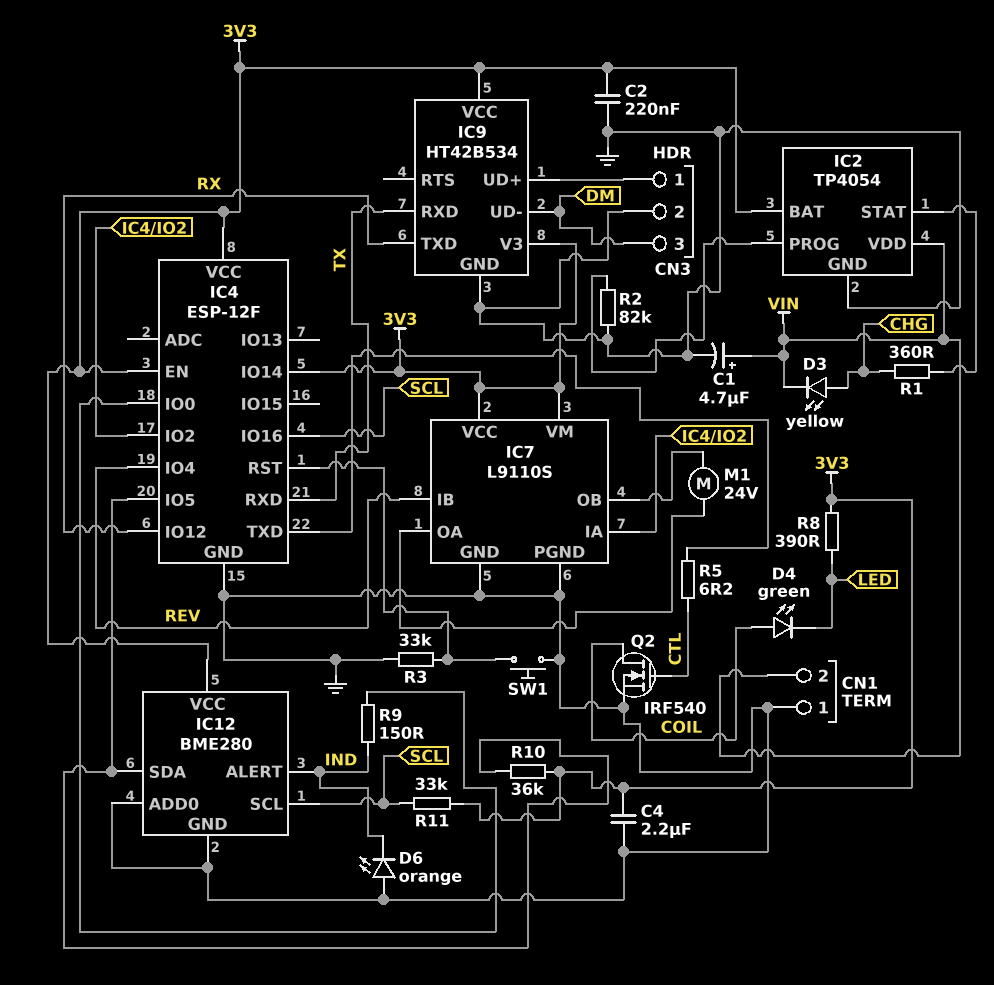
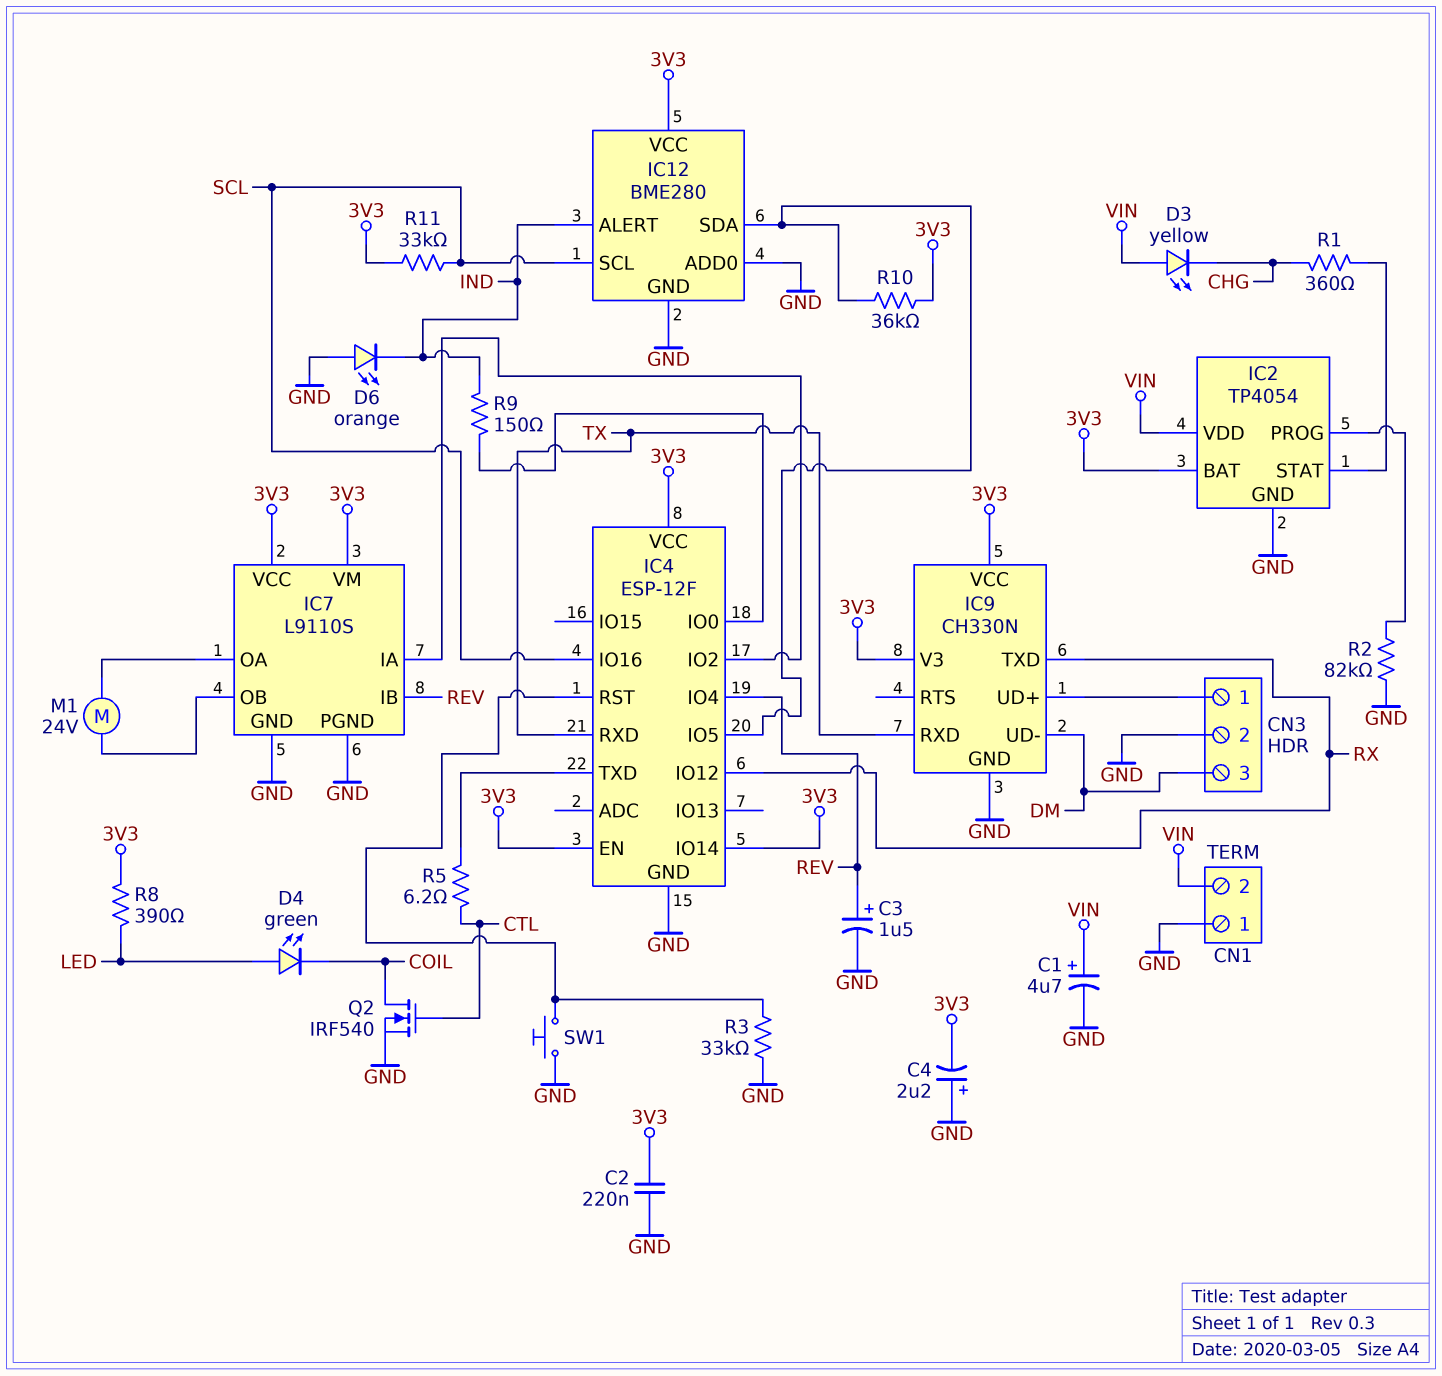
C3: none -> 1.5uF (plus REV, minus GND)
C4: 2.2uF (3V3, GND) -> 2.2uF (plus GND, minus 3V3)
D3: LED yellow (A CHG, K VIN) -> LED yellow (A VIN, K CHG)
D4: LED green (A COIL, K LED) -> LED green (A LED, K COIL)
IC9: HT42B534 -> CH330N

